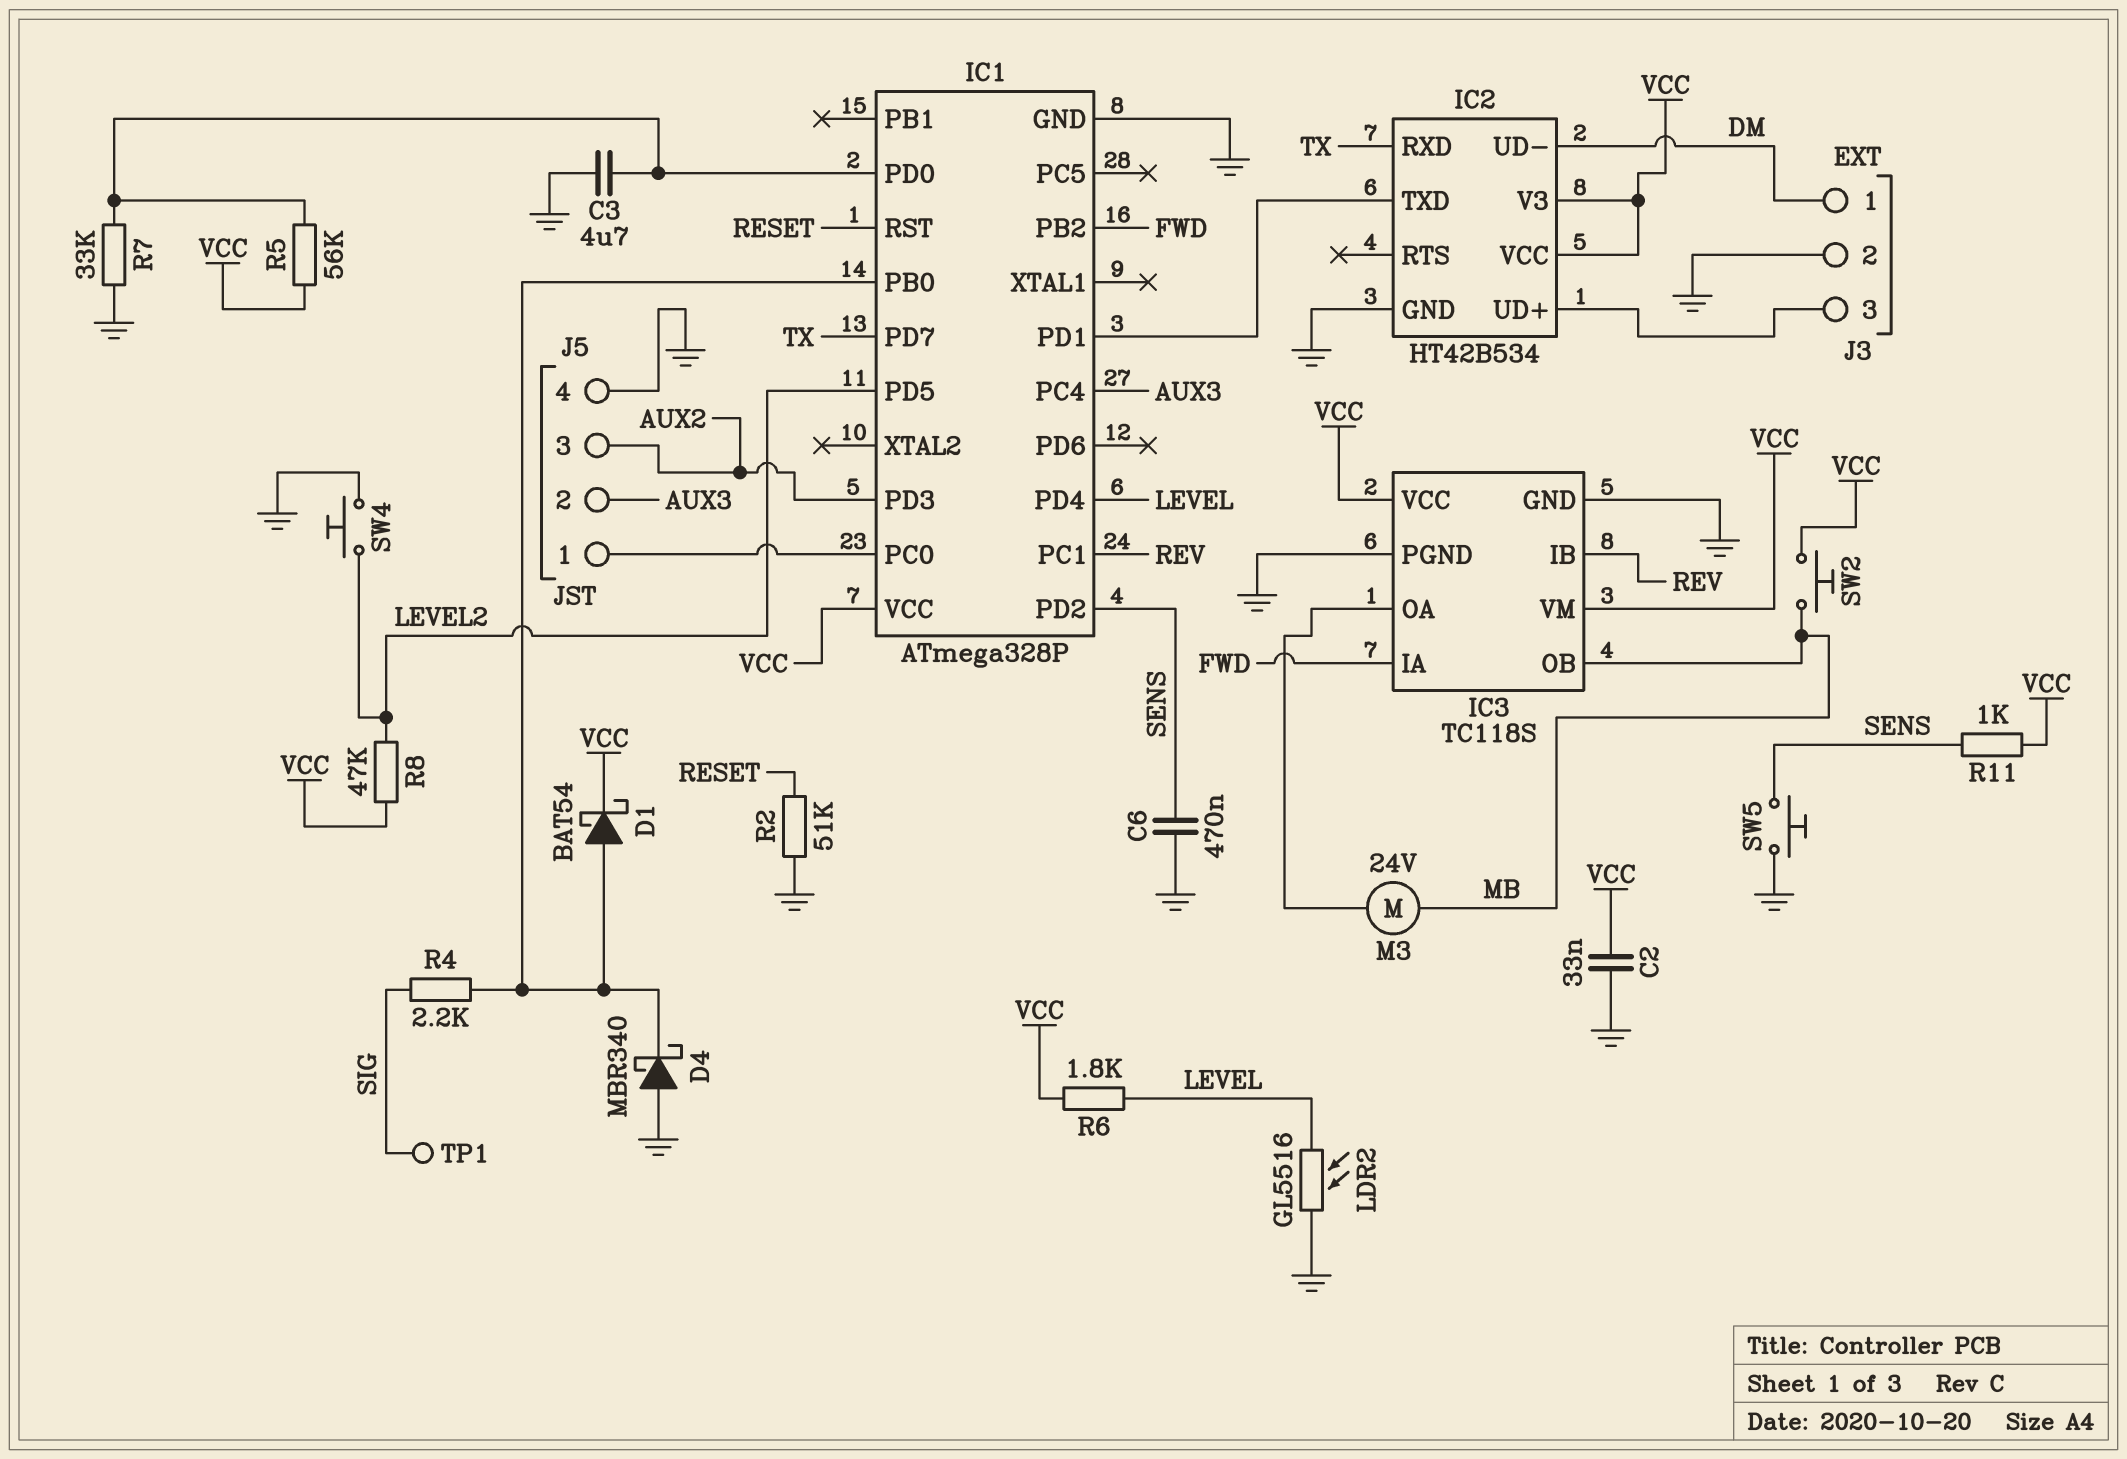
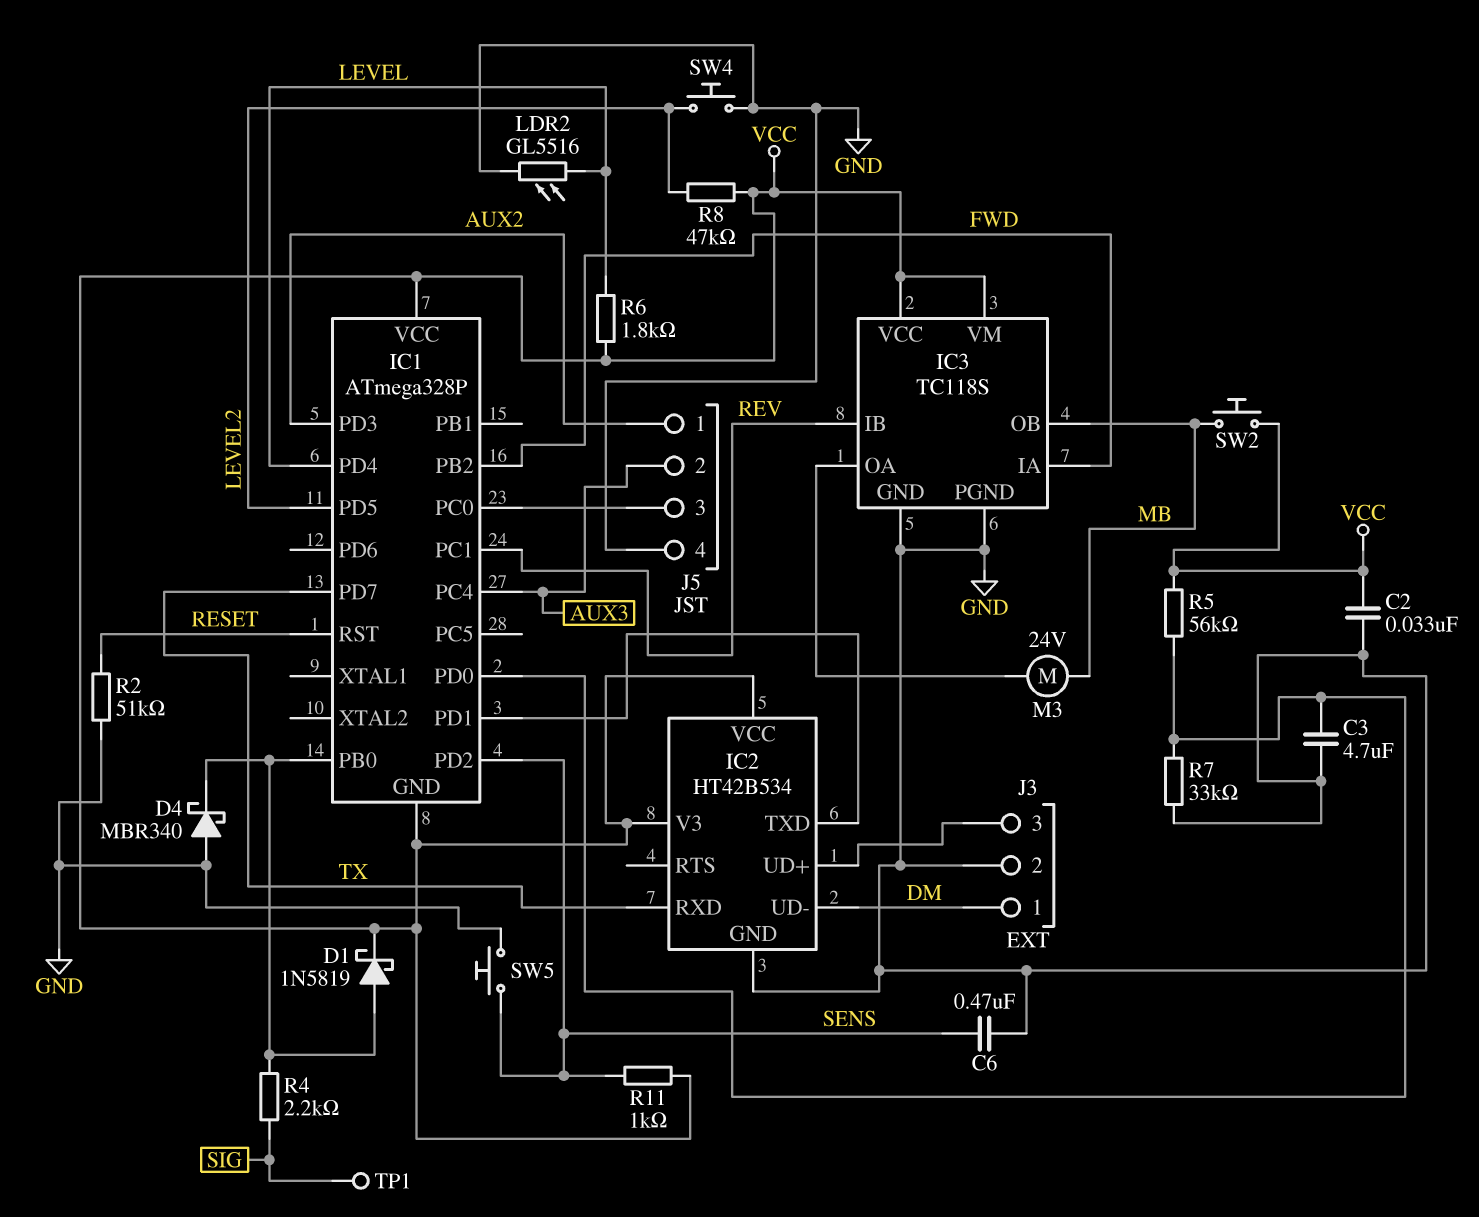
D1: schottky BAT54 (A IC1/PB0, K VCC) -> schottky 1N5819 (A IC1/PB0, K VCC)
IC1 pin GND: GND -> VCC
J5 pin 1: IC1/PC0 -> AUX2
J5 pin 3: AUX2 -> IC1/PC0

